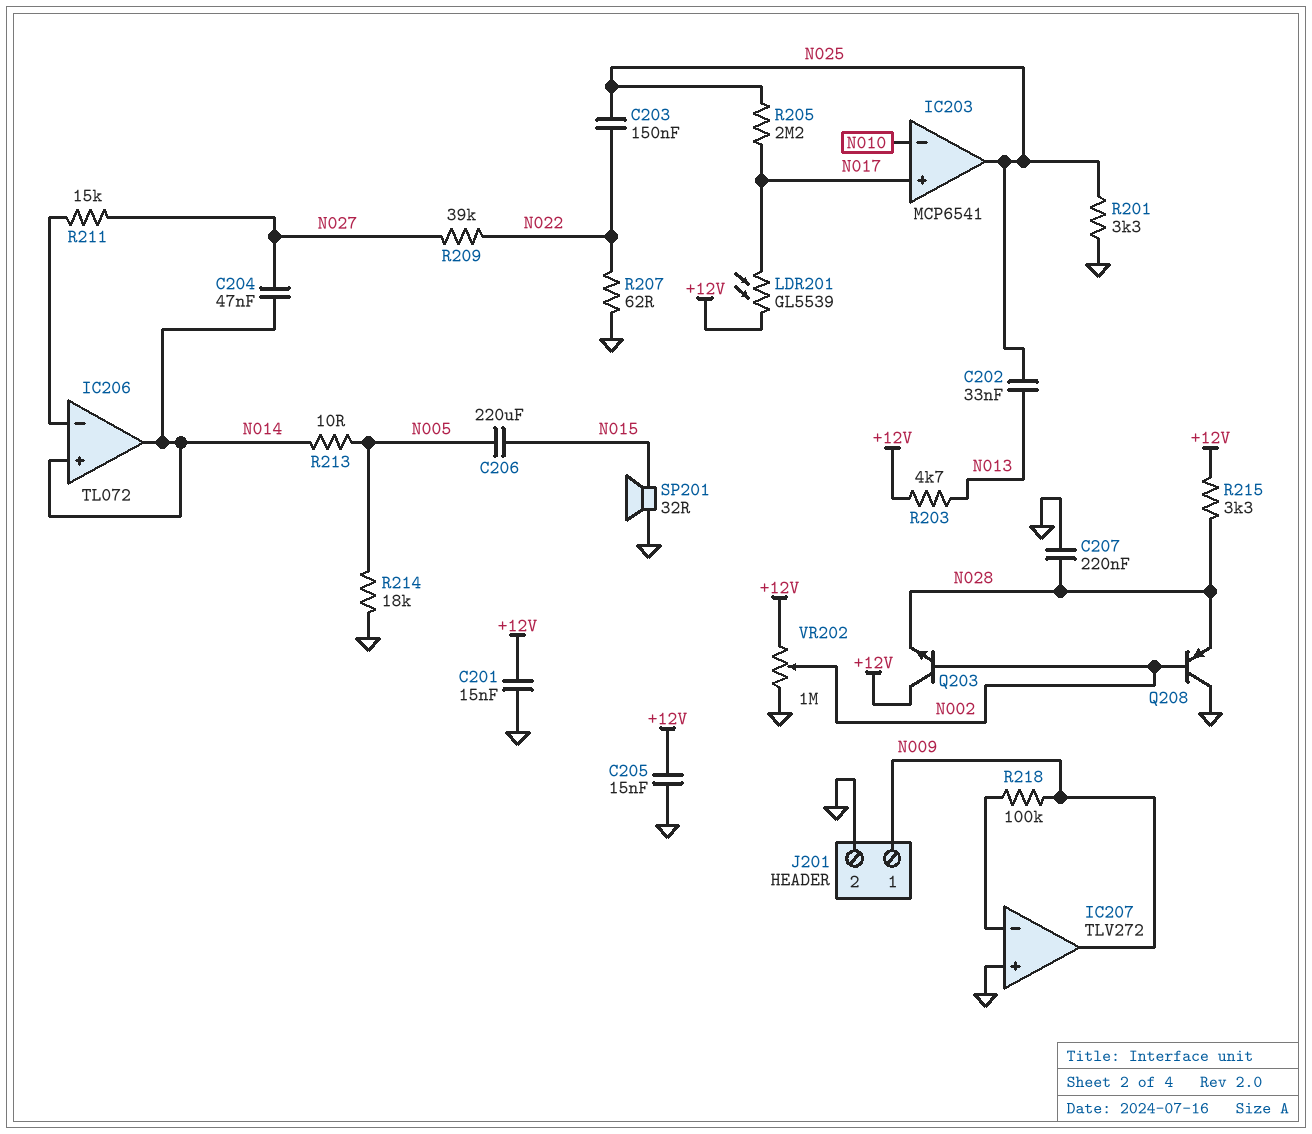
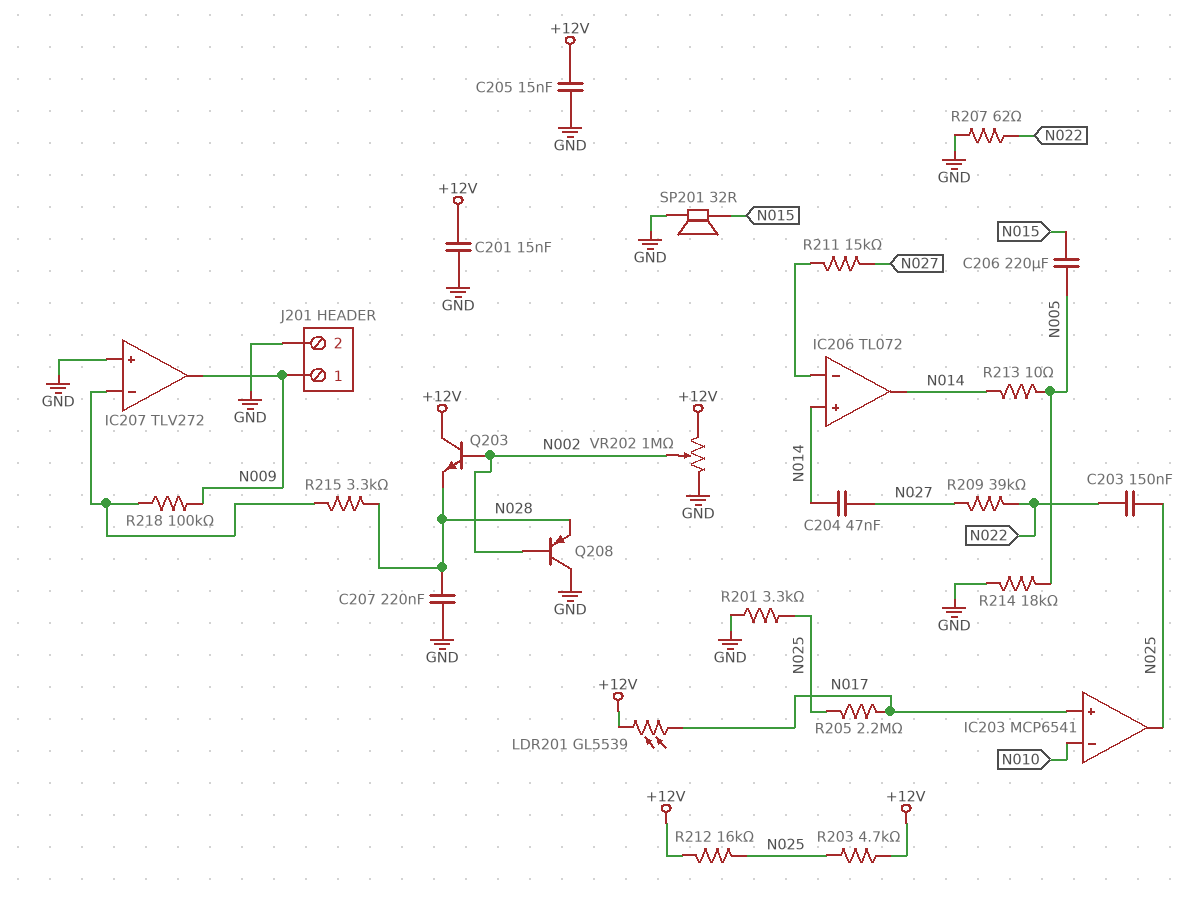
C202: 33nF (N013, N025) -> none
R203: 4.7k (+12V, N013) -> 4.7k (+12V, N025)
R212: none -> 16k (+12V, N025)
R215: 3.3k (+12V, N028) -> 3.3k (IC207/in-, N028)

